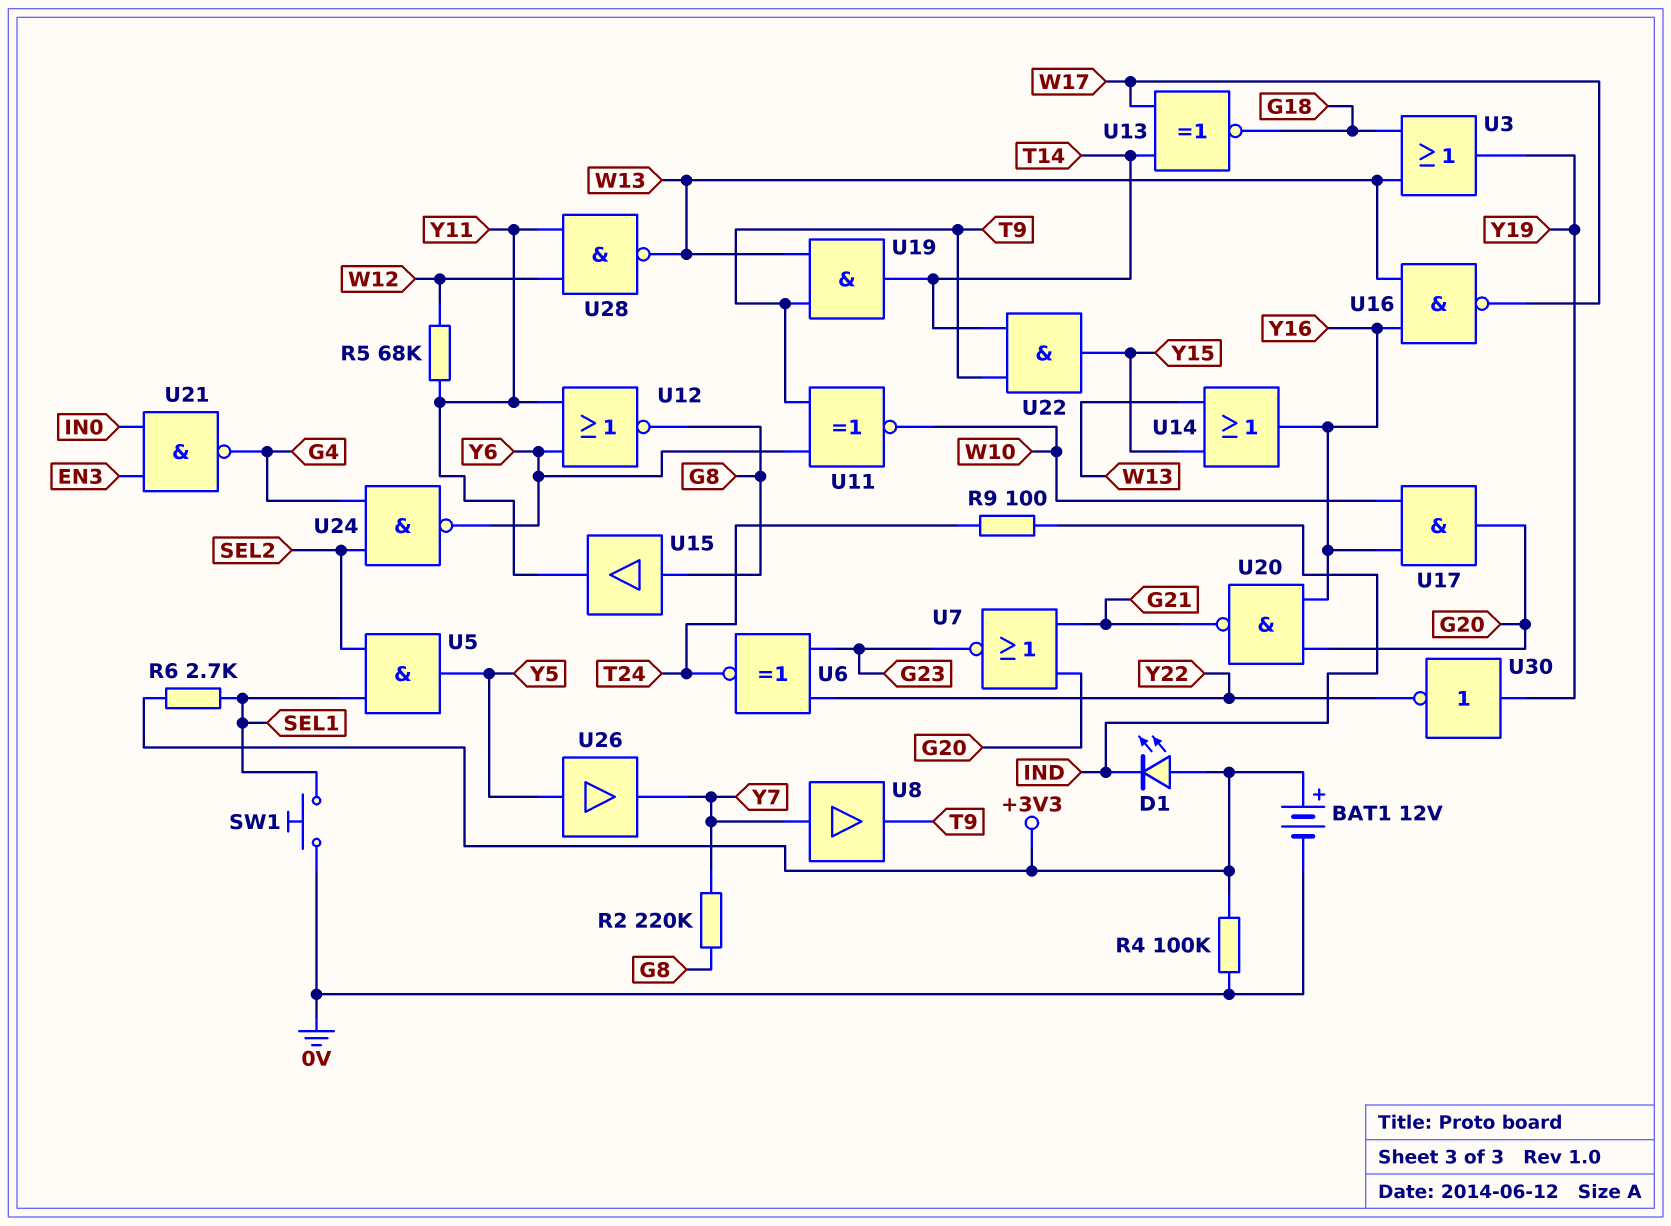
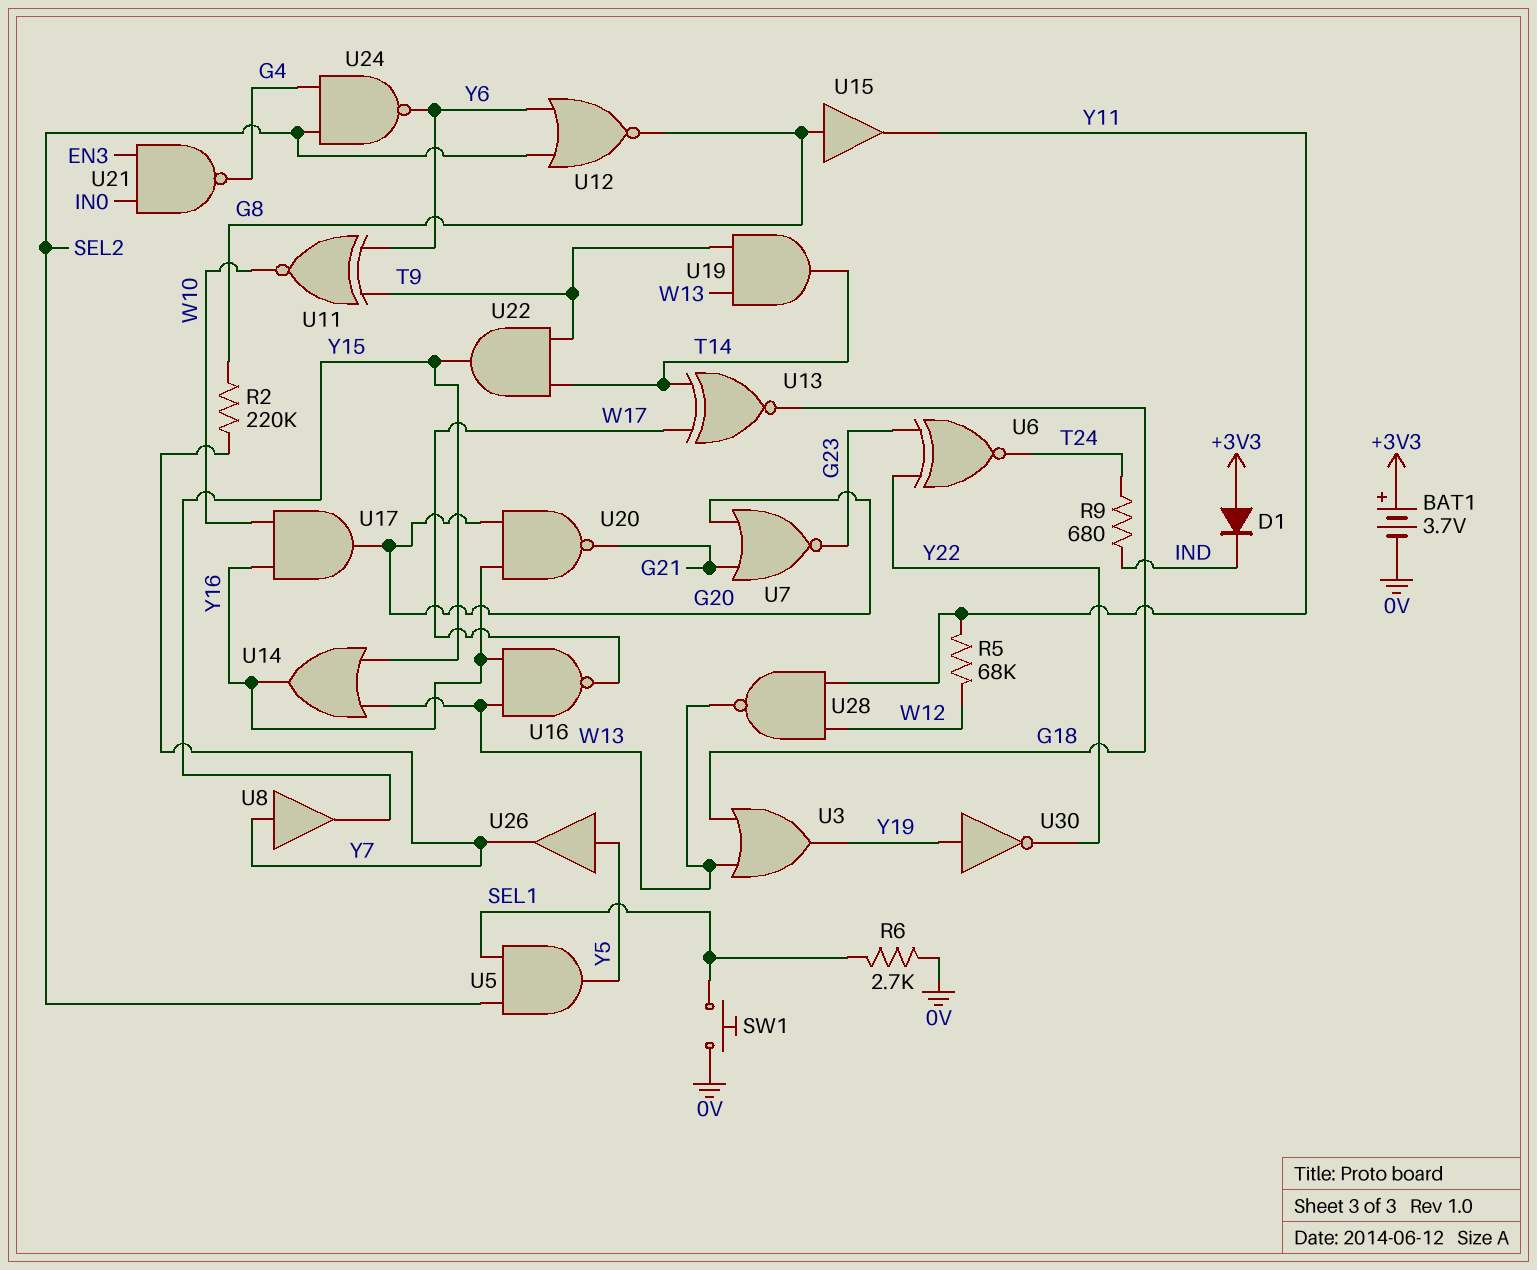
BAT1: 12V (plus +3V3, minus 0V) -> 3.7V (plus +3V3, minus 0V)
D1: LED (A +3V3, K IND) -> diode (A +3V3, K IND)
R4: 100k (+3V3, 0V) -> none
R6: 2.7k (+3V3, SEL1) -> 2.7k (0V, SEL1)
R9: 100 (IND, T24) -> 680 (IND, T24)
U8: buffer (in Y7, out T9) -> buffer (in Y7, out Y15)
U12: NOR (in Y6, in Y11, out G8) -> NOR (in SEL2, in Y6, out G8)

